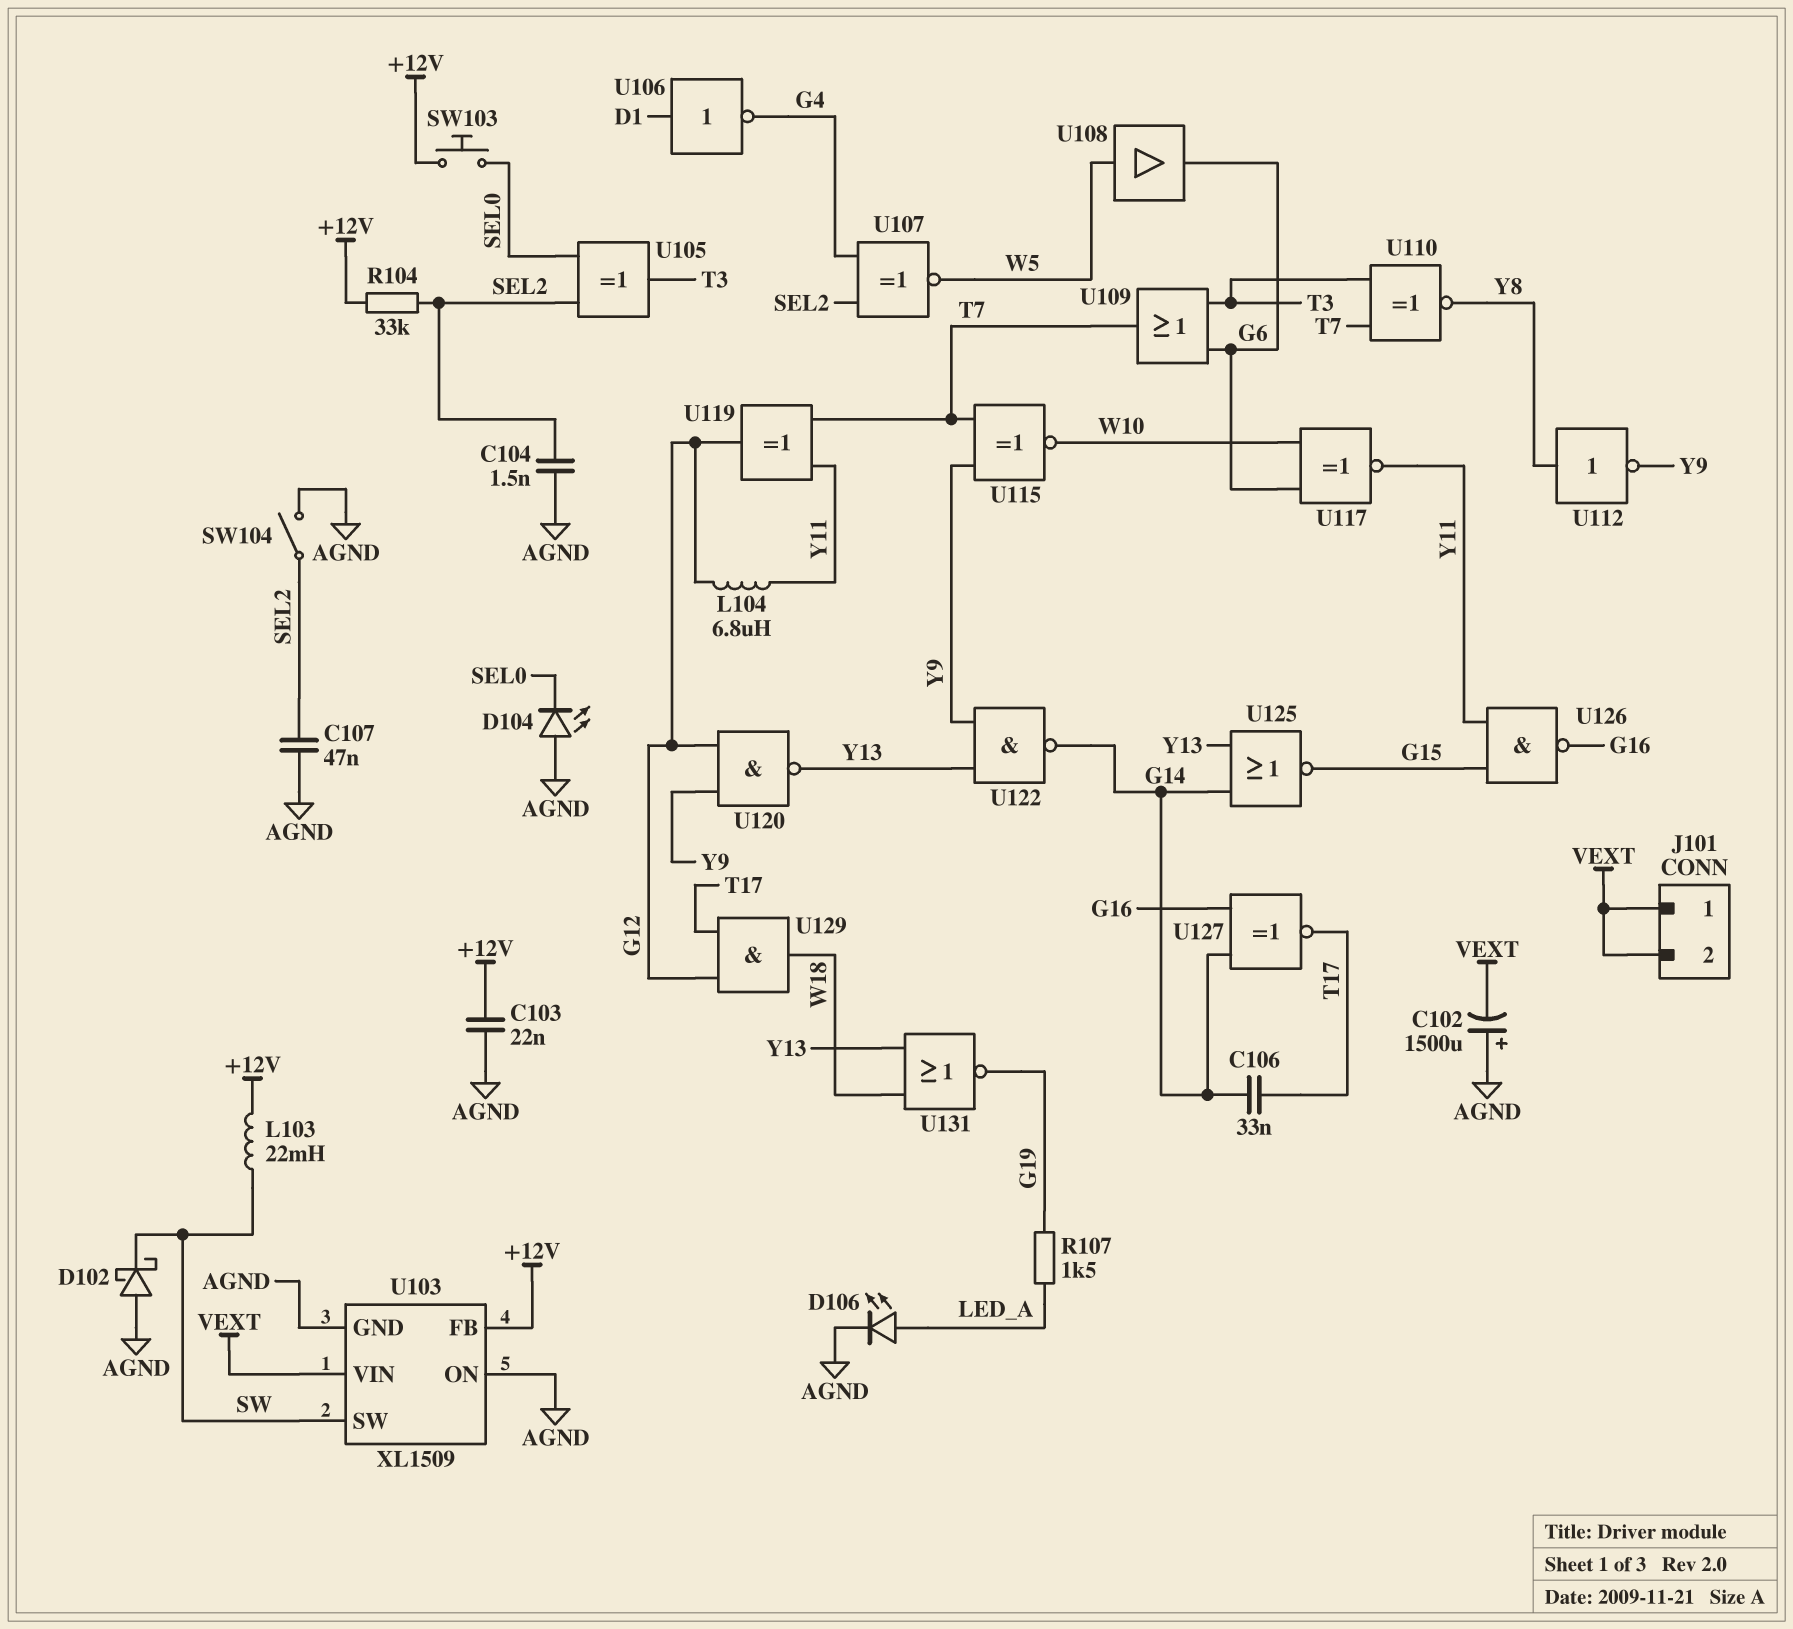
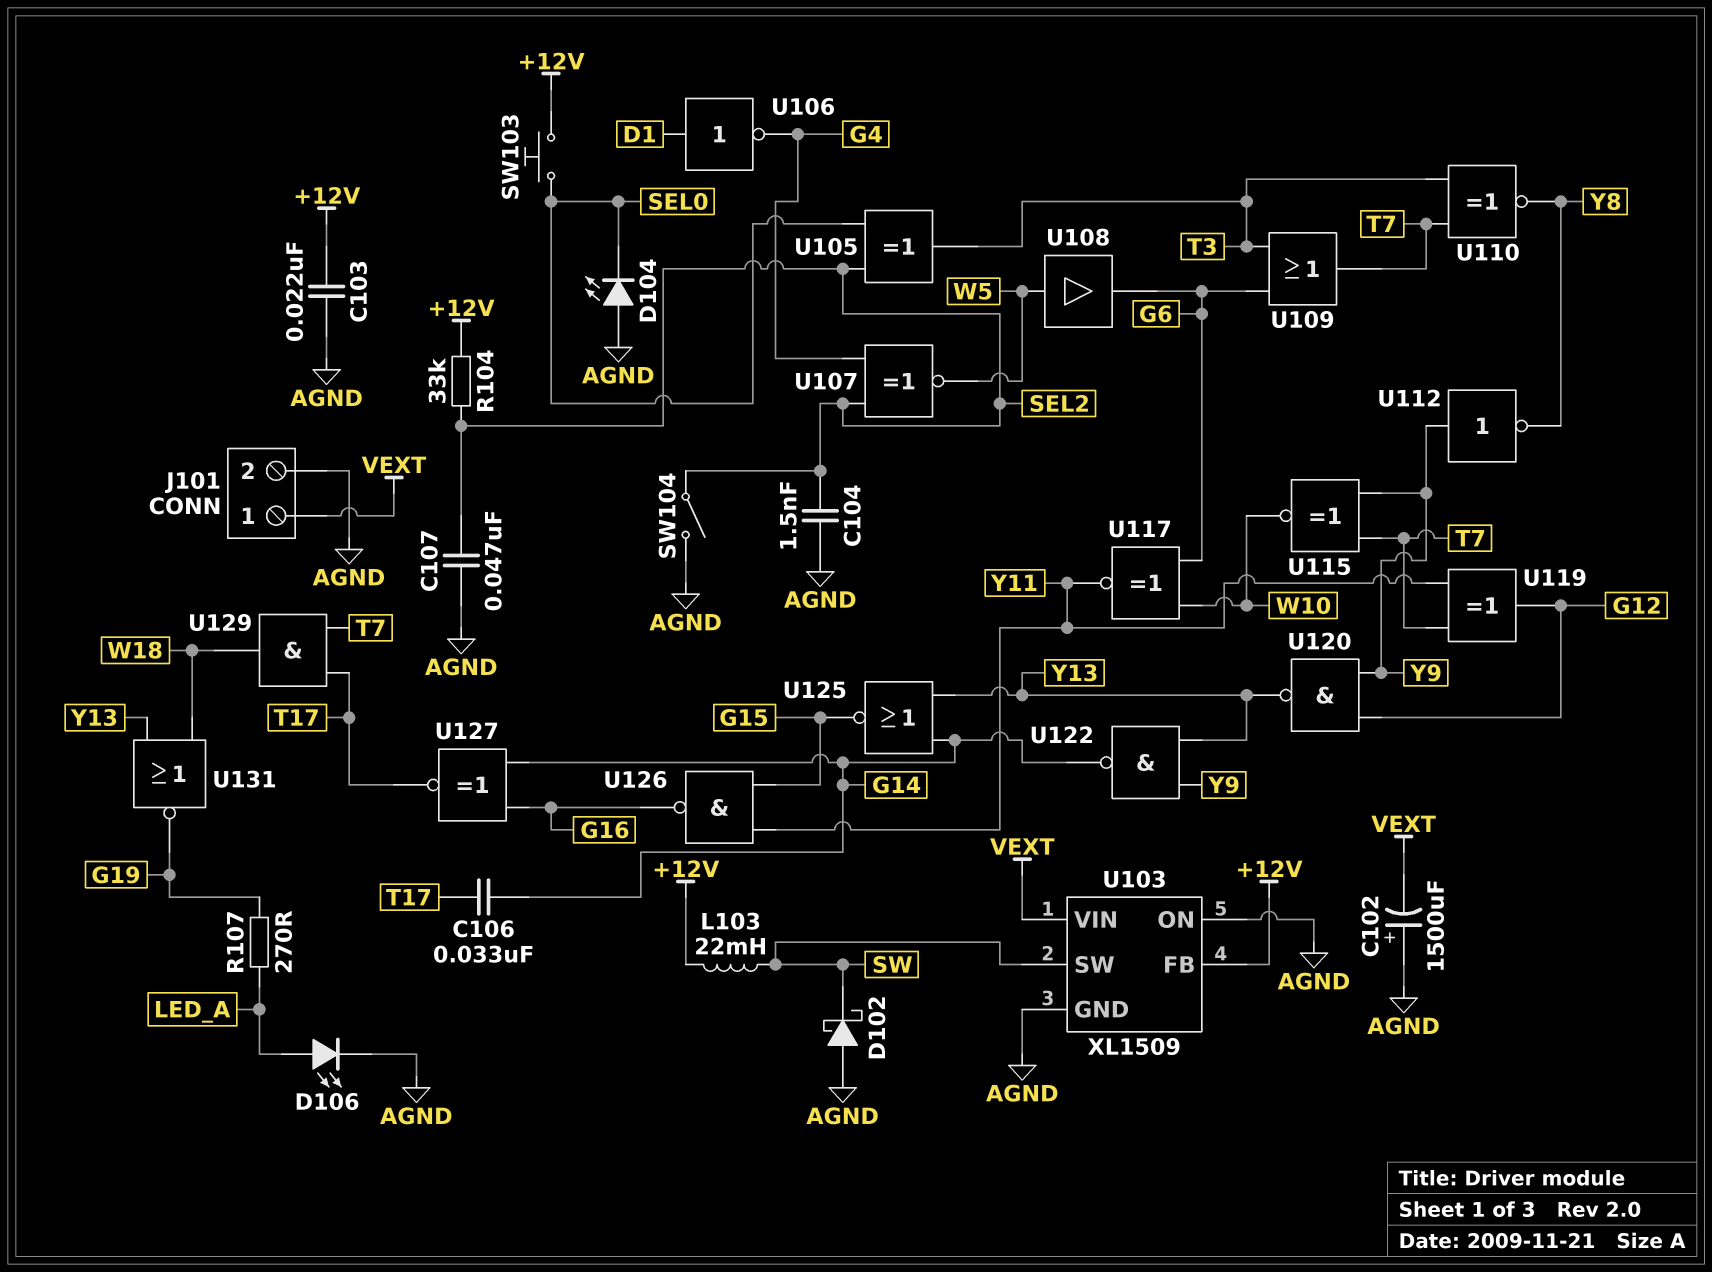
J101 pin 2: VEXT -> AGND
L104: 6.8uH (G12, Y11) -> none
R107: 1.5k (G19, LED_A) -> 270 (G19, LED_A)
U112: NOT (in Y8, out Y9) -> NOT (in Y9, out Y8)
U129: AND (in G12, in T17, out W18) -> AND (in T7, in T17, out W18)

